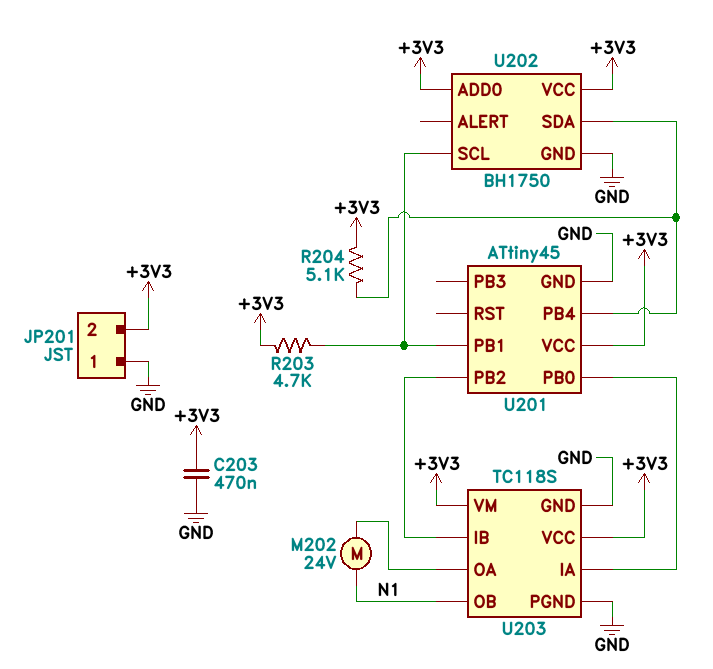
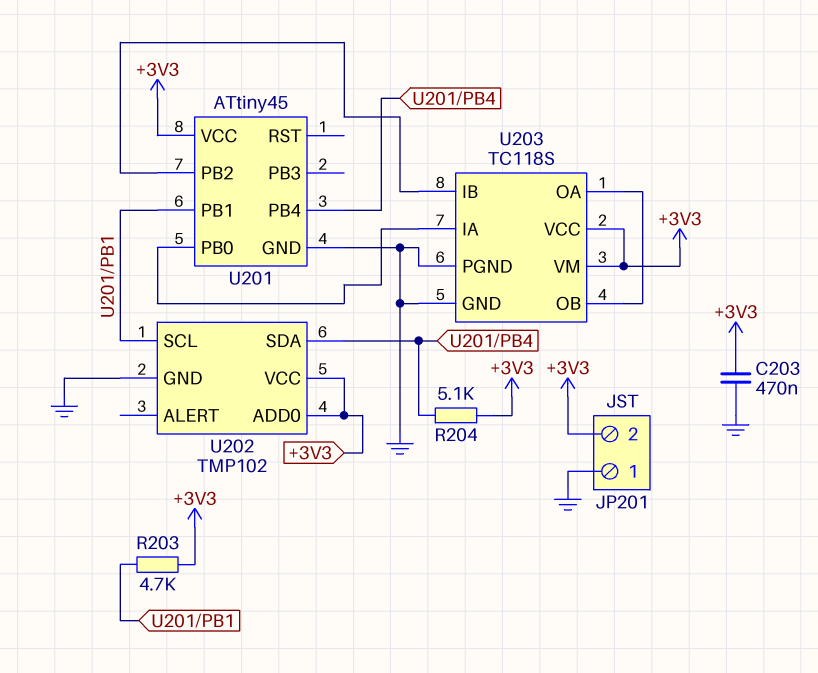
M202: motor 24V (N1, U203/OA) -> none
U202: BH1750 -> TMP102
U203 pin OB: N1 -> U203/OA

